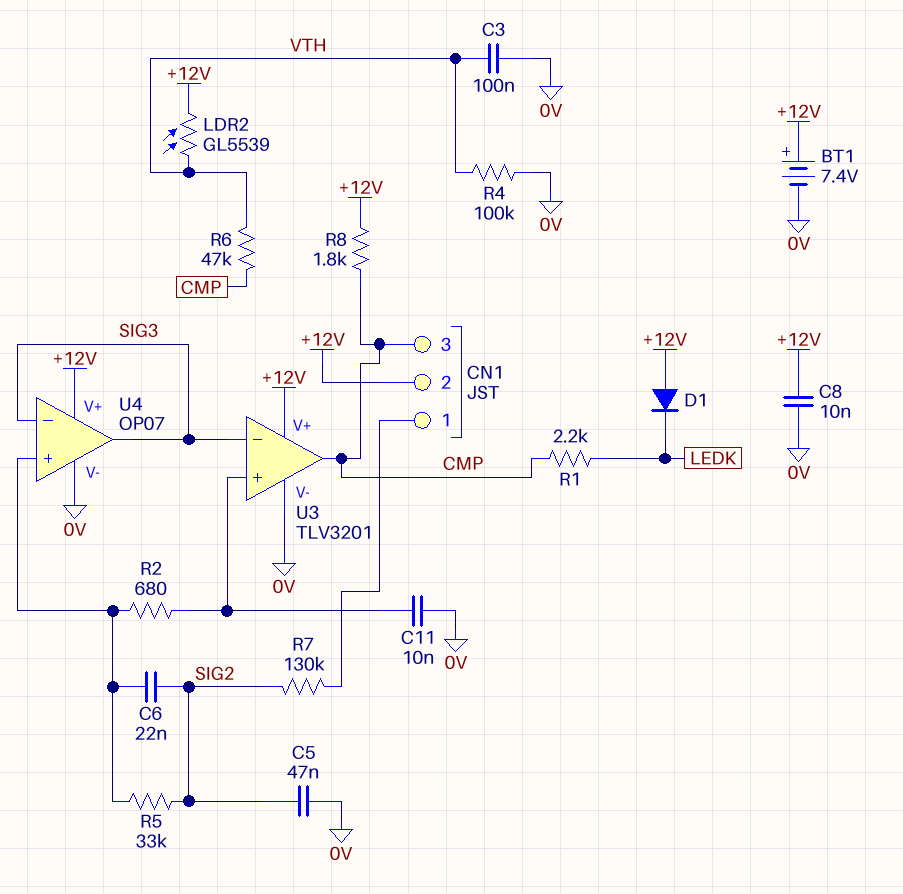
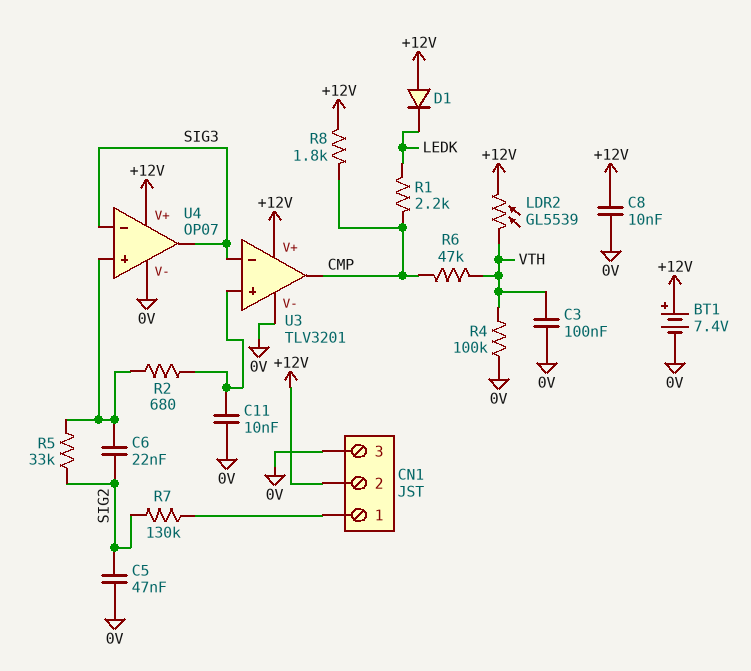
CN1 pin 3: CMP -> 0V

